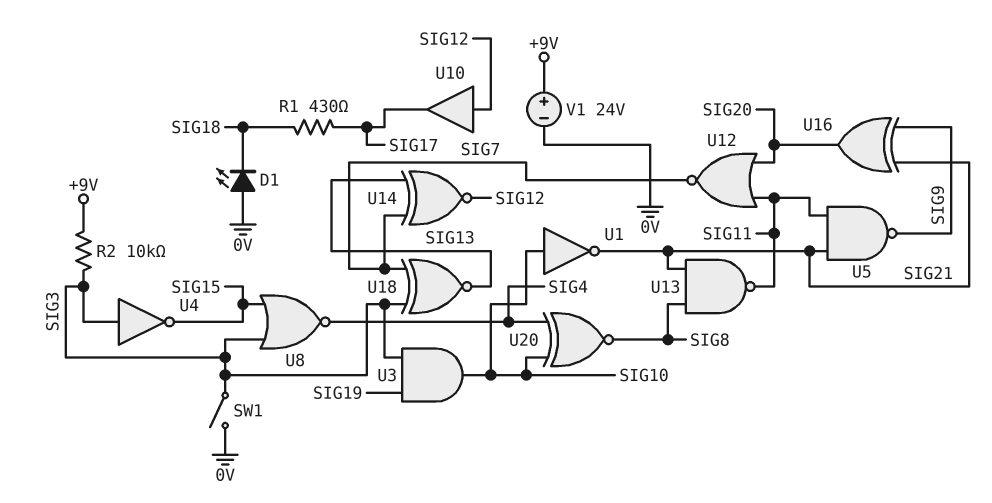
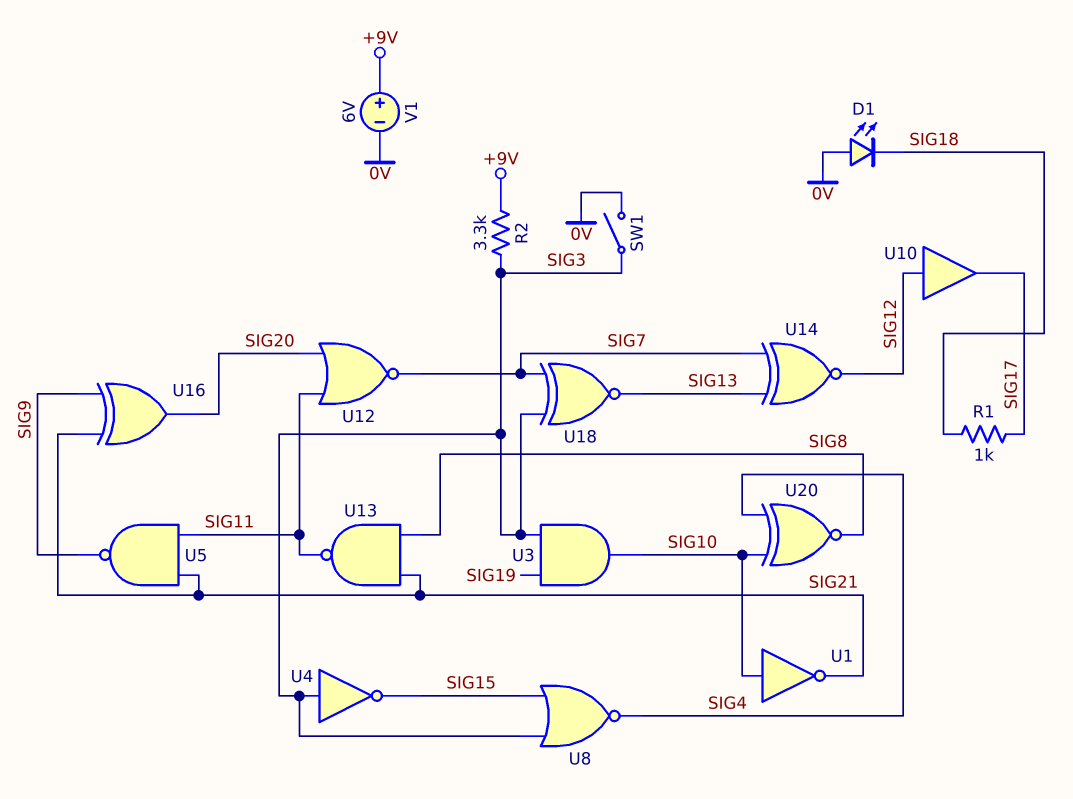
R1: 430 (SIG17, SIG18) -> 1k (SIG17, SIG18)
R2: 10k (+9V, SIG3) -> 3.3k (+9V, SIG3)
V1: 24V (plus +9V, minus 0V) -> 6V (plus +9V, minus 0V)

